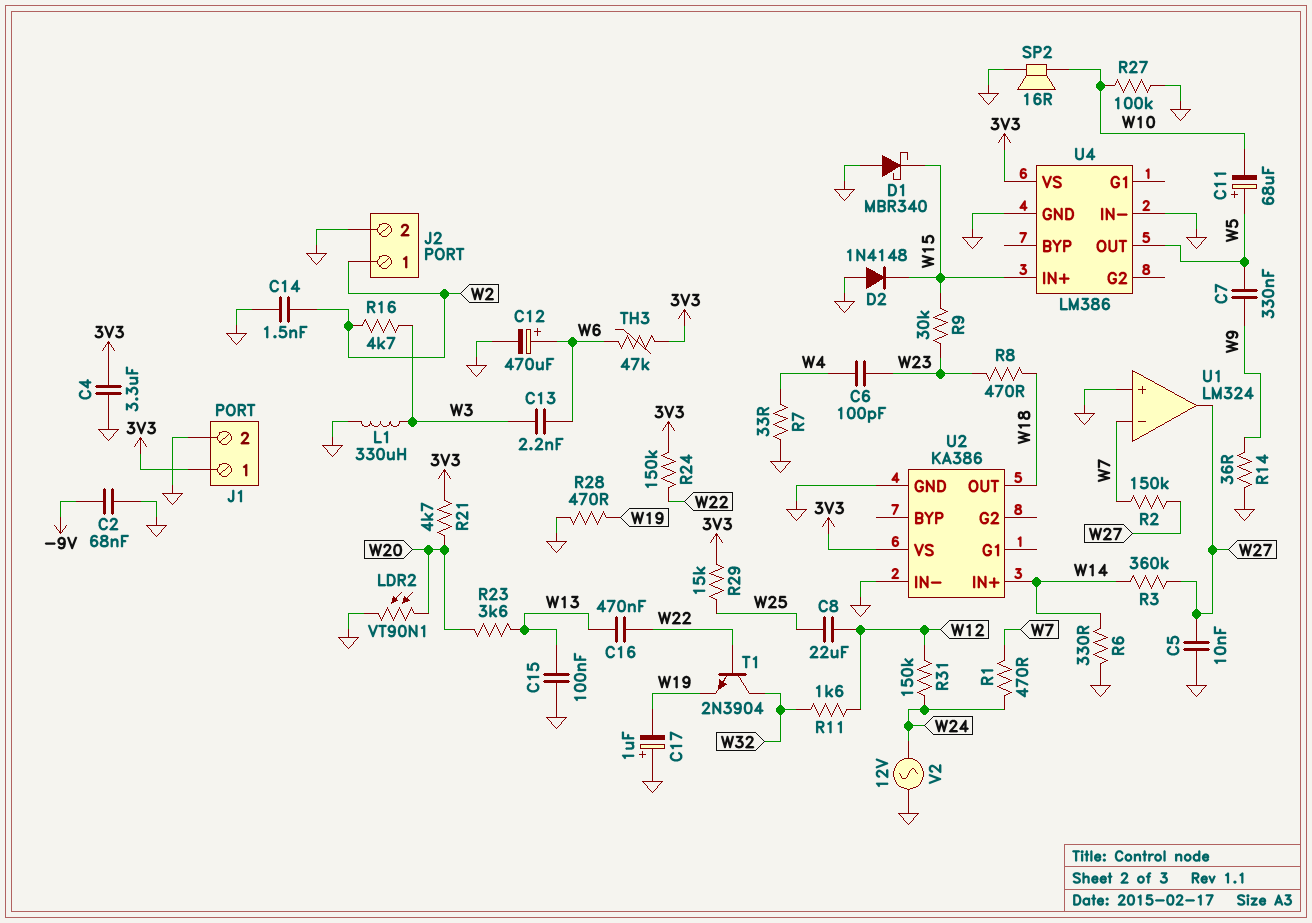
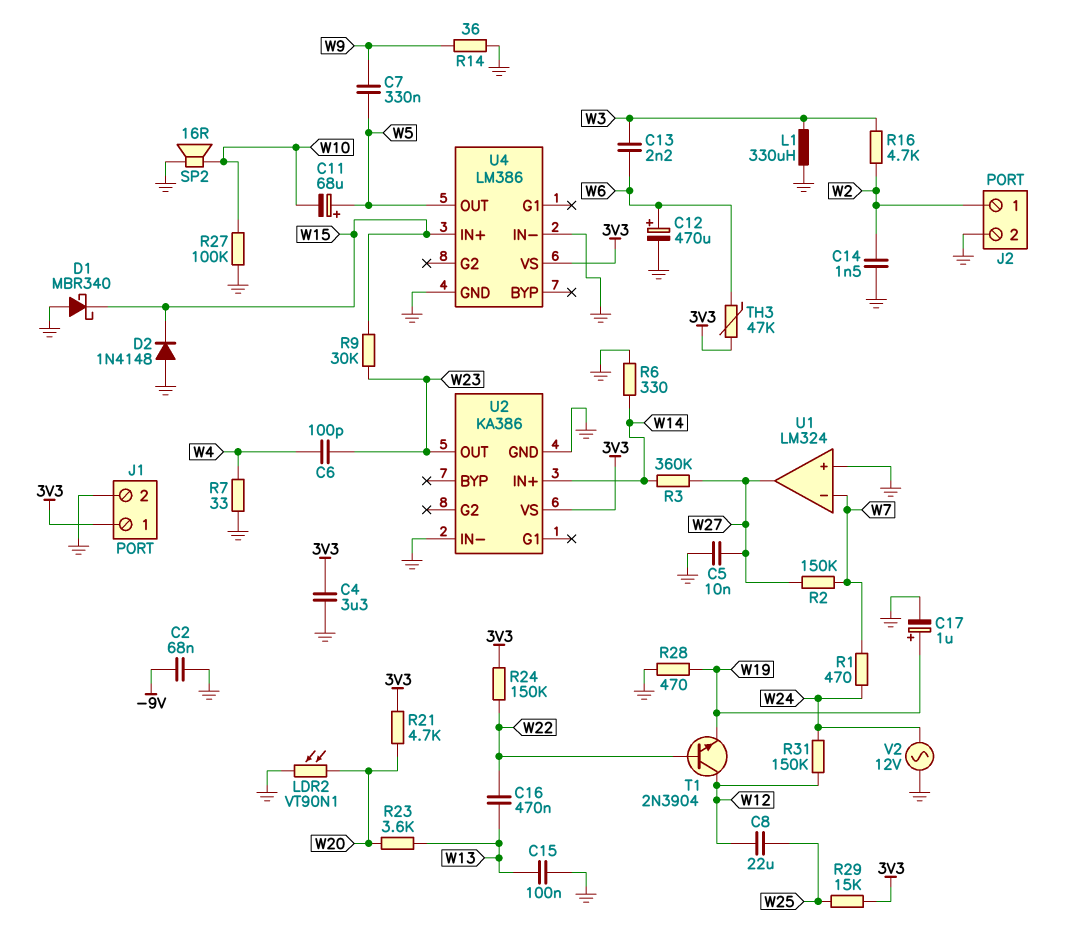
C17: 1uF (plus GND, minus W19) -> 1uF (plus W19, minus GND)
R8: 470 (W18, W23) -> none
R11: 1.6k (W12, W32) -> none
T1: NPN 2N3904 (B W22, C W32, E W19) -> NPN 2N3904 (B W22, C W12, E W19)
U2 pin OUT: W18 -> W23

